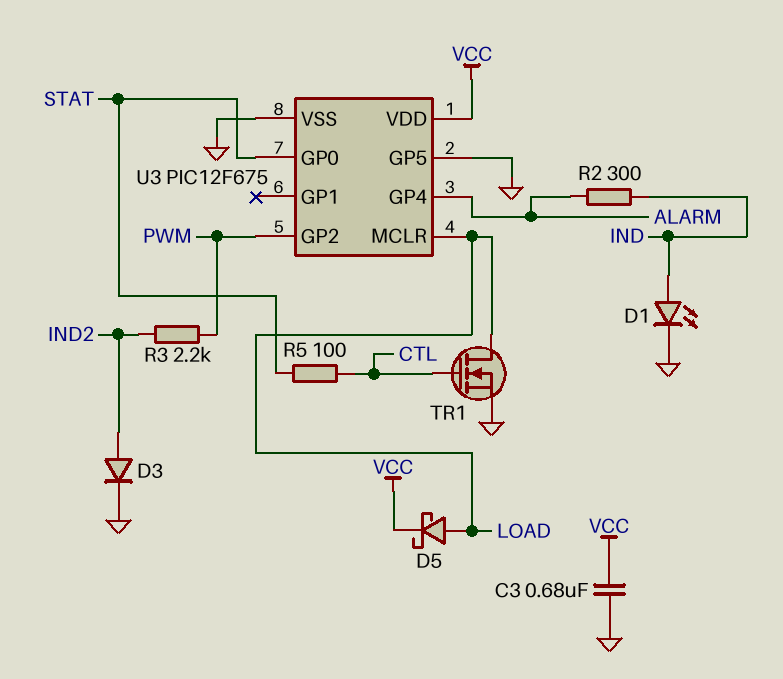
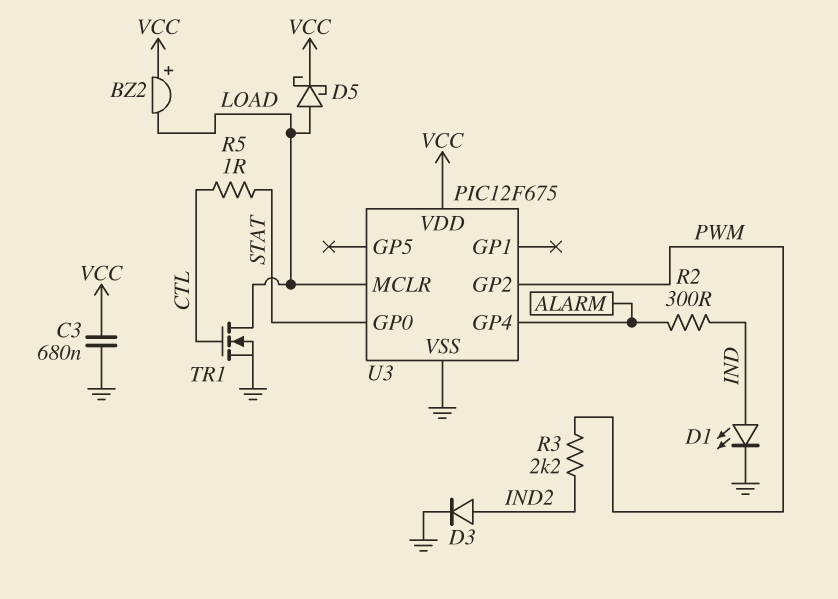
BZ2: none -> buzzer (plus VCC, minus LOAD)
R5: 100 (CTL, STAT) -> 1 (CTL, STAT)
U3 pin GP5: GND -> none

